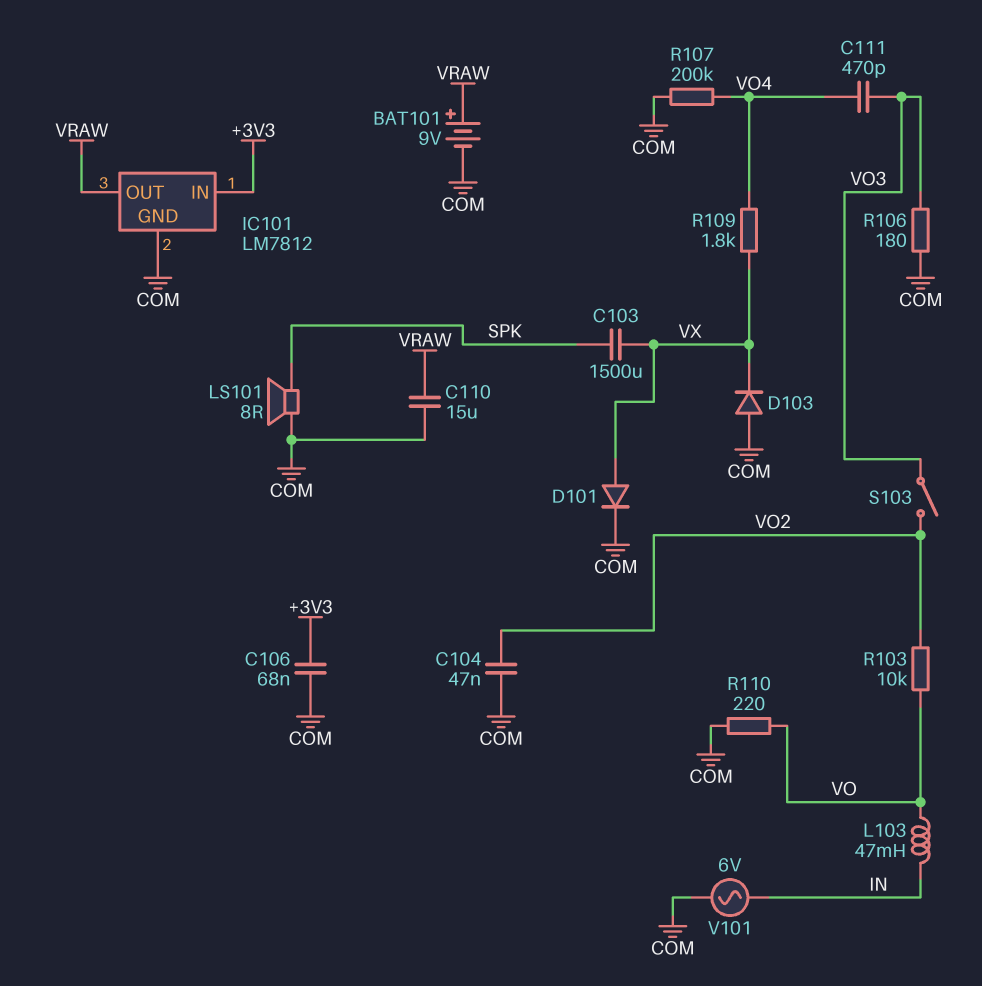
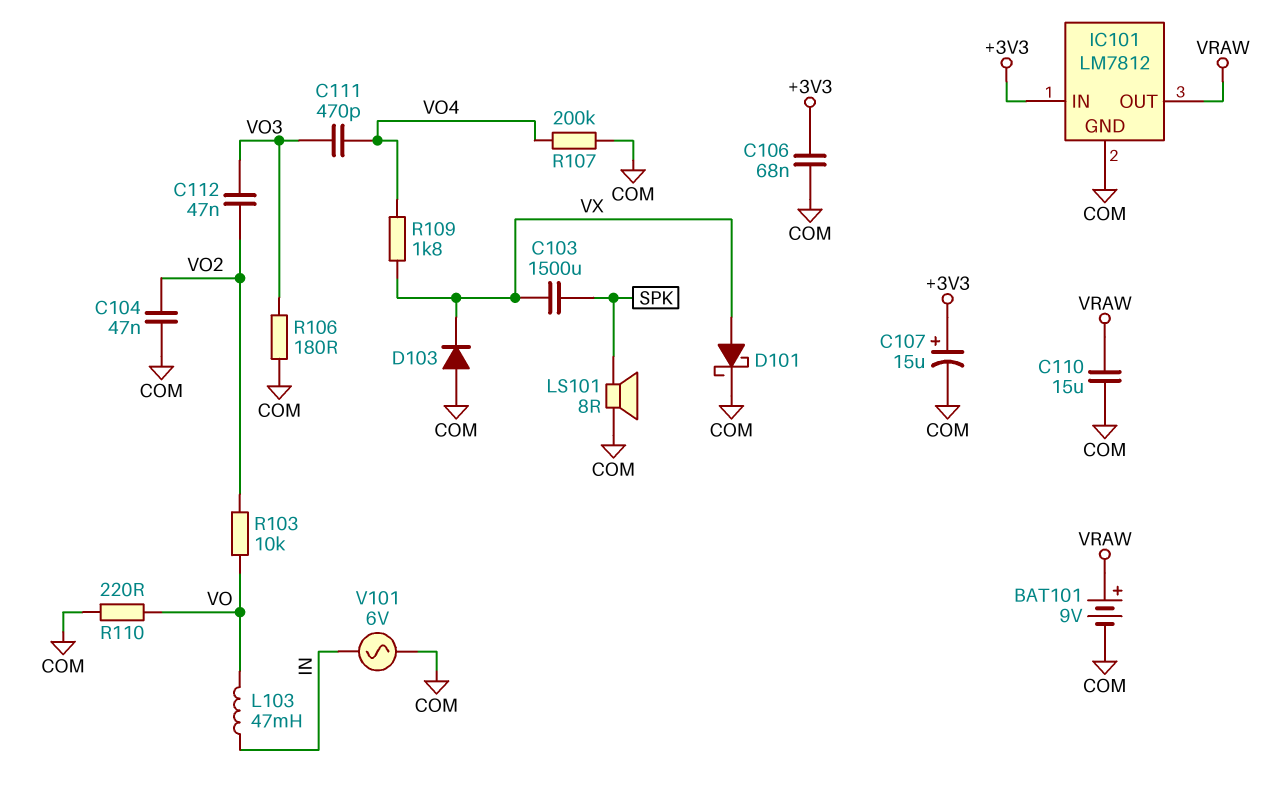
C107: none -> 15uF (plus +3V3, minus COM)
C112: none -> 47nF (VO2, VO3)
D101: diode (A VX, K COM) -> schottky (A VX, K COM)
S103: switch (VO2, VO3) -> none

